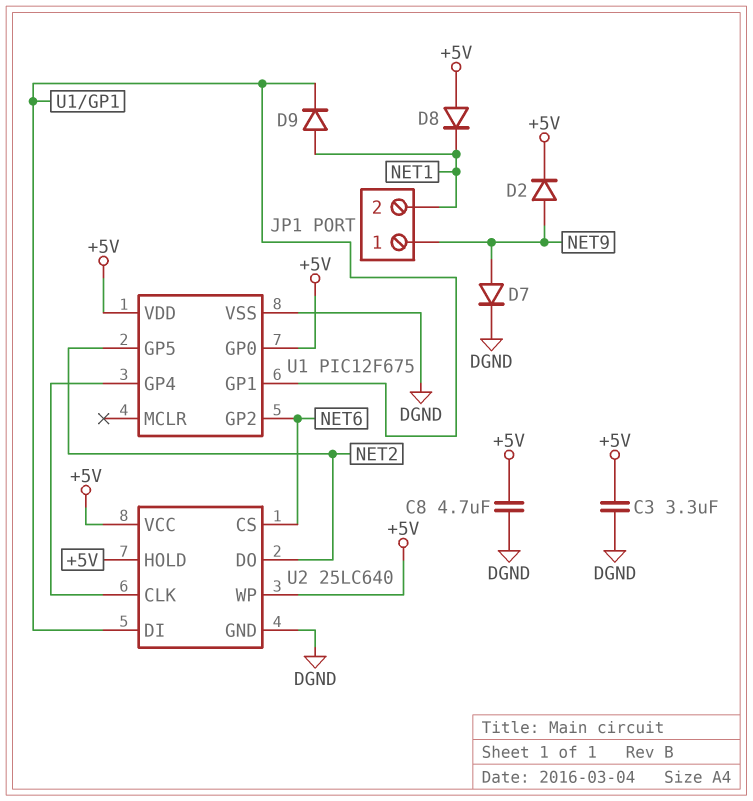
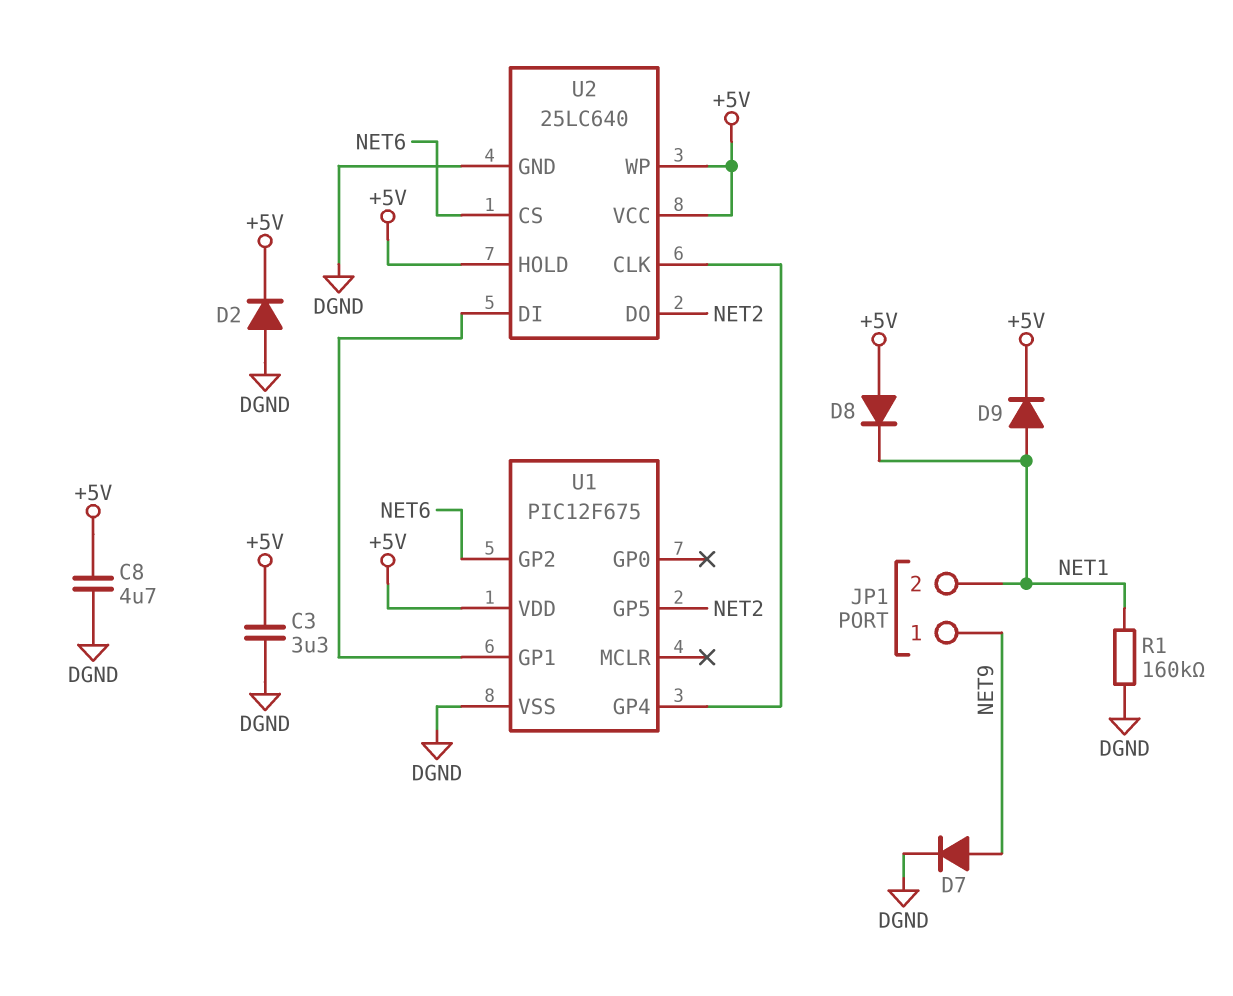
D2: diode (A NET9, K +5V) -> diode (A DGND, K +5V)
D9: diode (A NET1, K U1/GP1) -> diode (A NET1, K +5V)
R1: none -> 160k (DGND, NET1)
U1 pin GP0: +5V -> none

